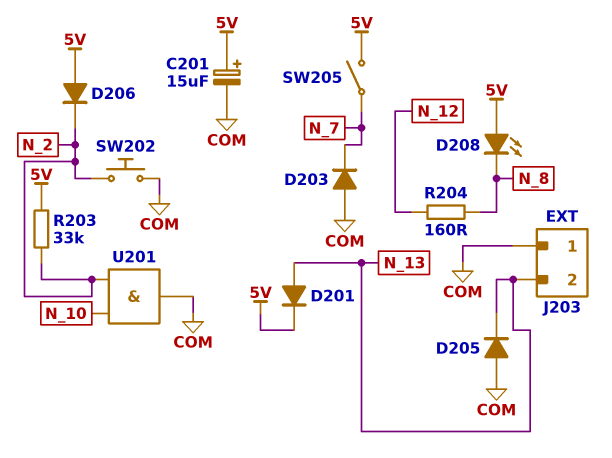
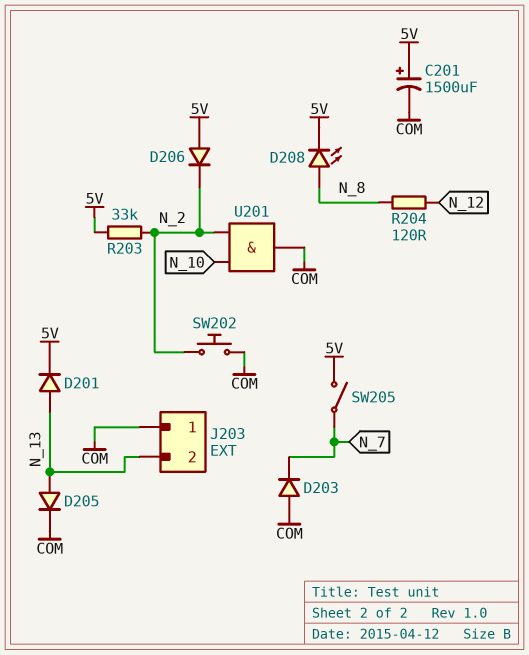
C201: 15uF (plus 5V, minus COM) -> 1500uF (plus 5V, minus COM)
D205: diode (A COM, K N_13) -> diode (A N_13, K COM)
D208: LED (A 5V, K N_8) -> LED (A N_8, K 5V)
R204: 160 (N_8, N_12) -> 120 (N_8, N_12)

